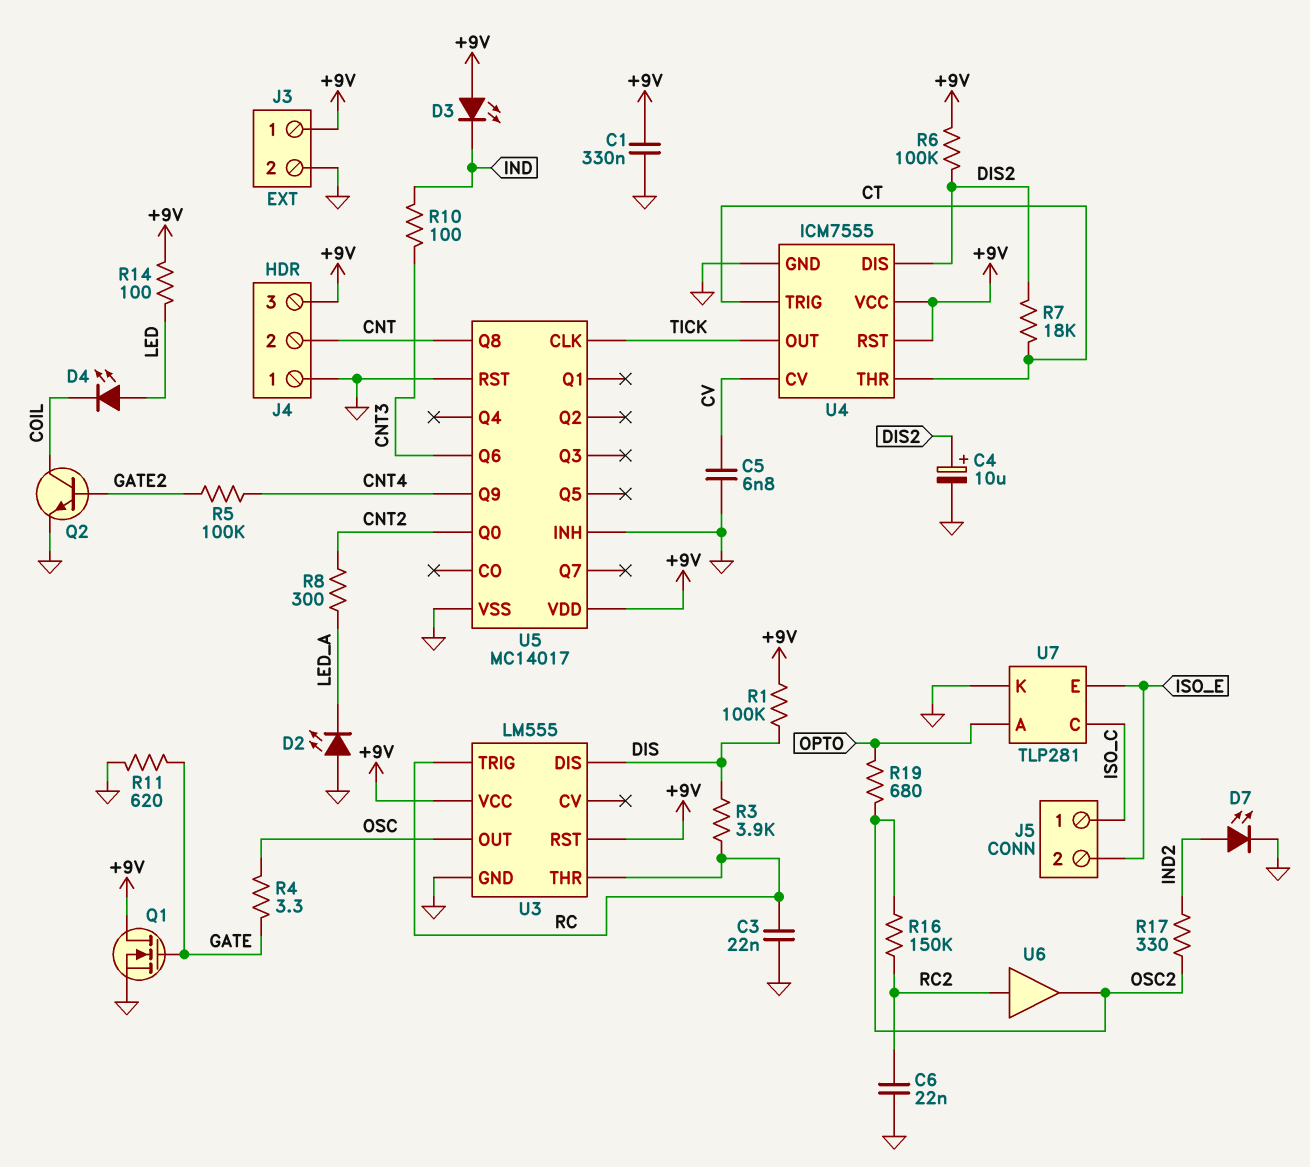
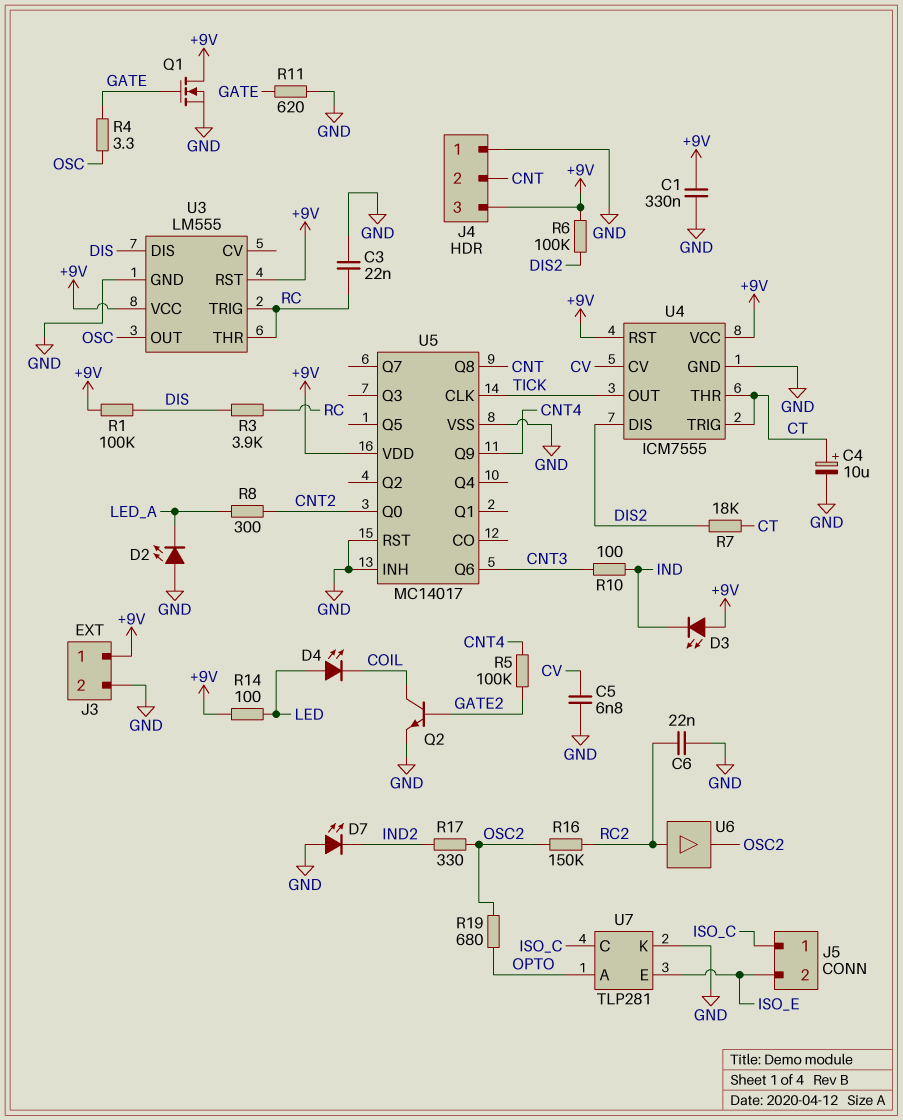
C4: 10uF (plus DIS2, minus GND) -> 10uF (plus CT, minus GND)
D7: LED (A IND2, K GND) -> LED (A GND, K IND2)

